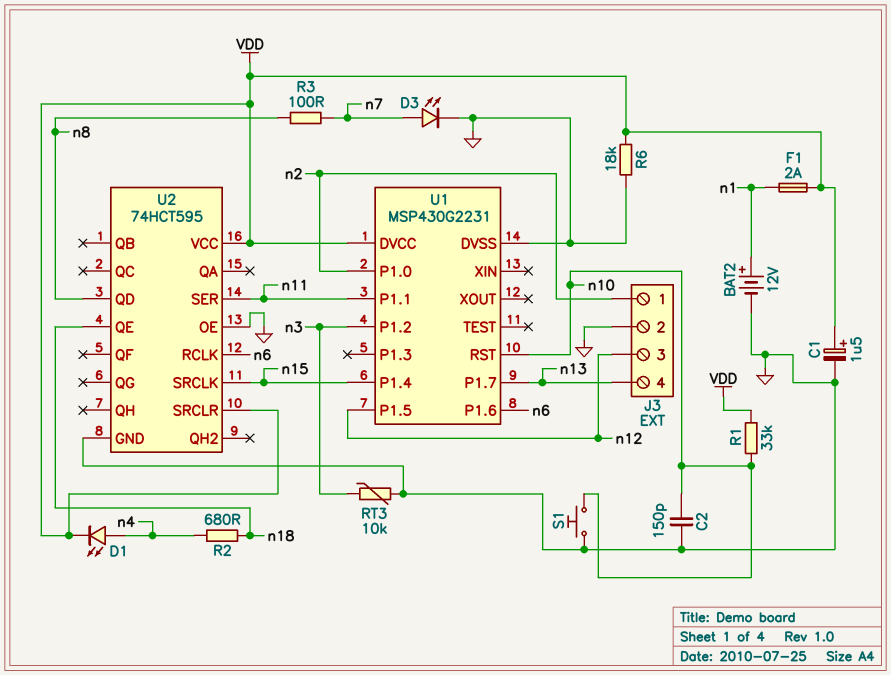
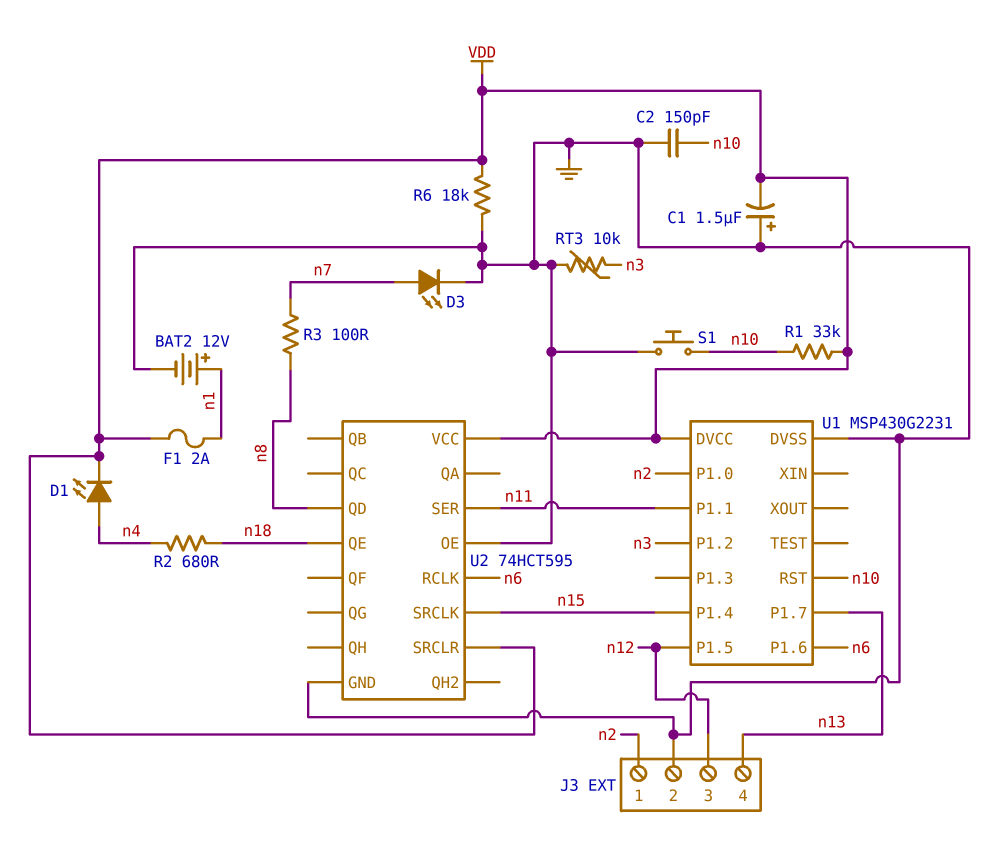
C1: 1.5uF (plus VDD, minus GND) -> 1.5uF (plus GND, minus VDD)

